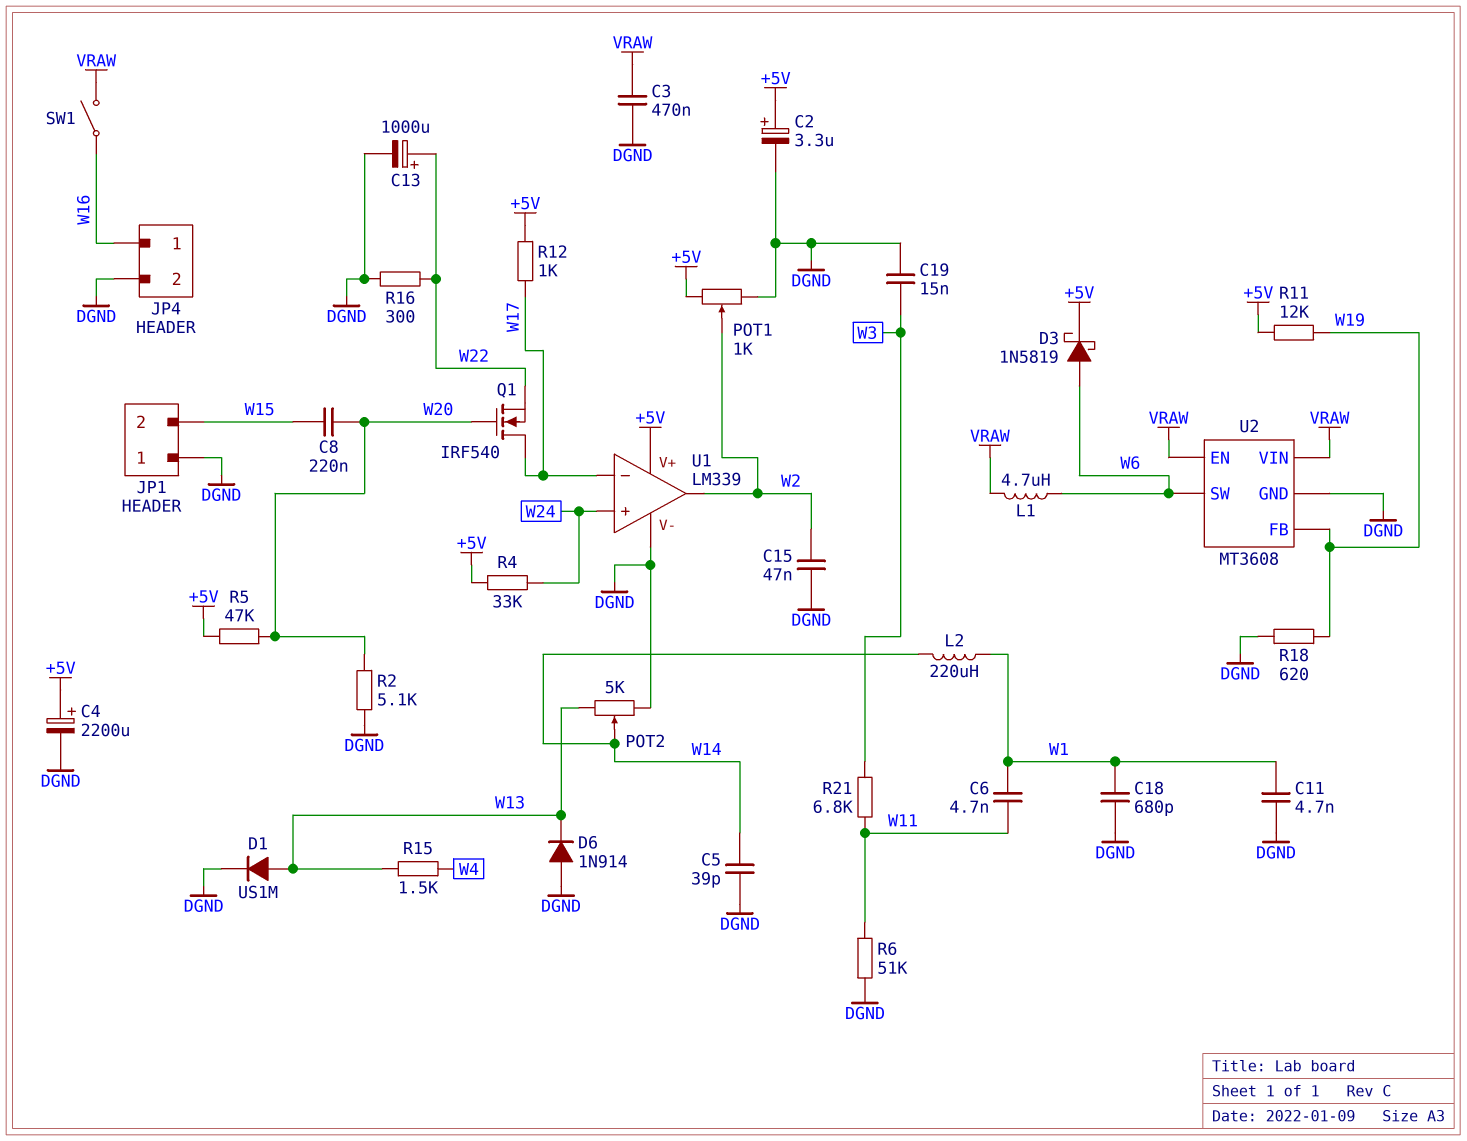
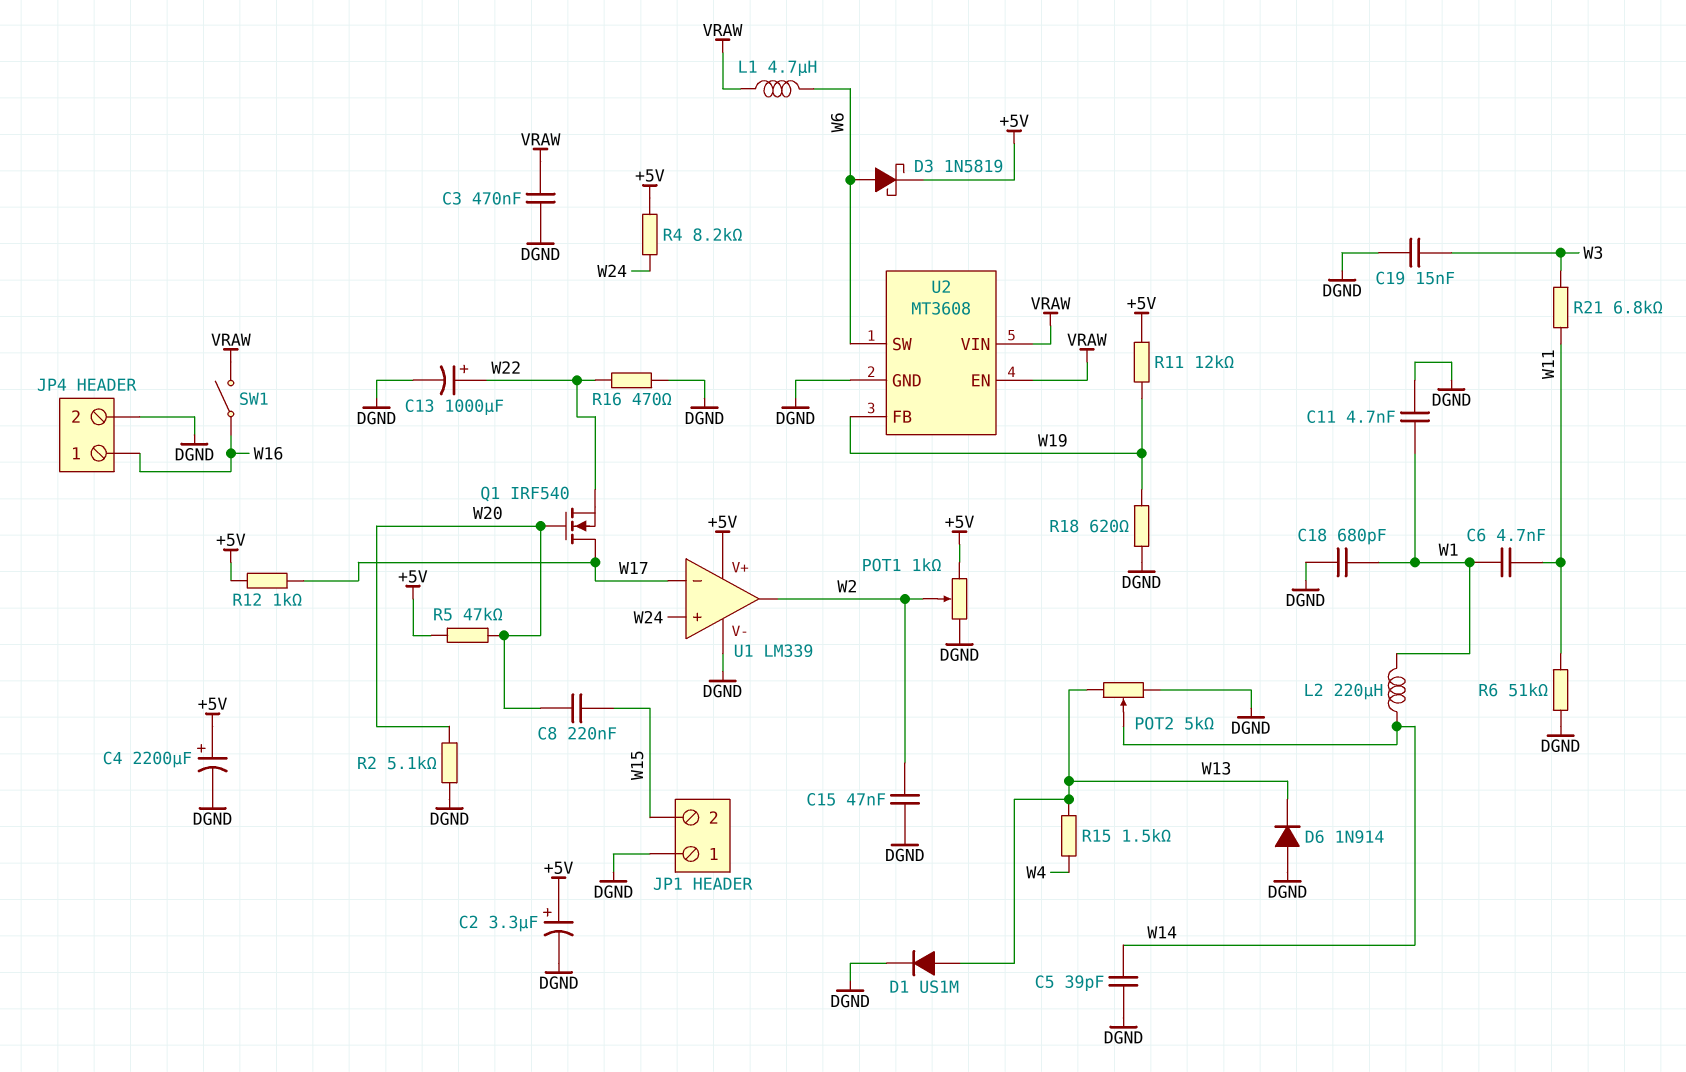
R4: 33k (+5V, W24) -> 8.2k (+5V, W24)
R16: 300 (DGND, W22) -> 470 (DGND, W22)

